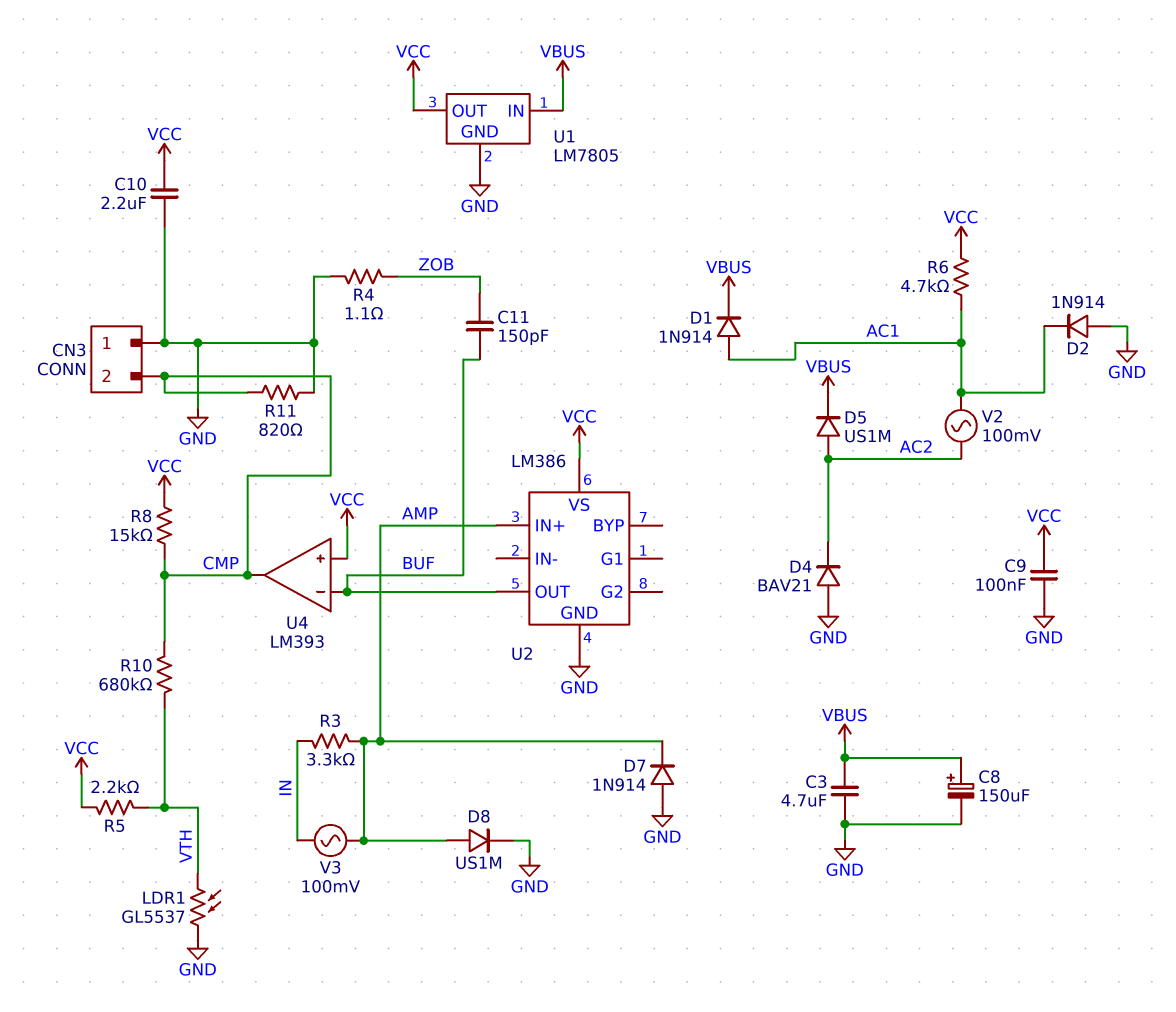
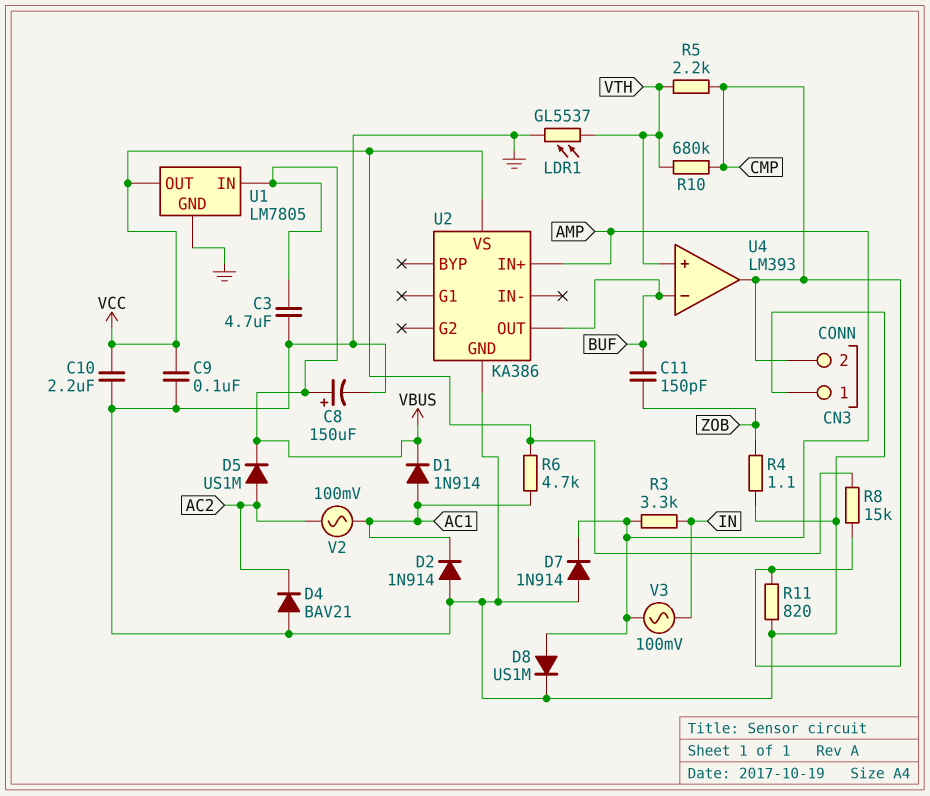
R5: 2.2k (VCC, VTH) -> 2.2k (CMP, VTH)
U2: LM386 -> KA386
U4 pin in+: VCC -> VTH

